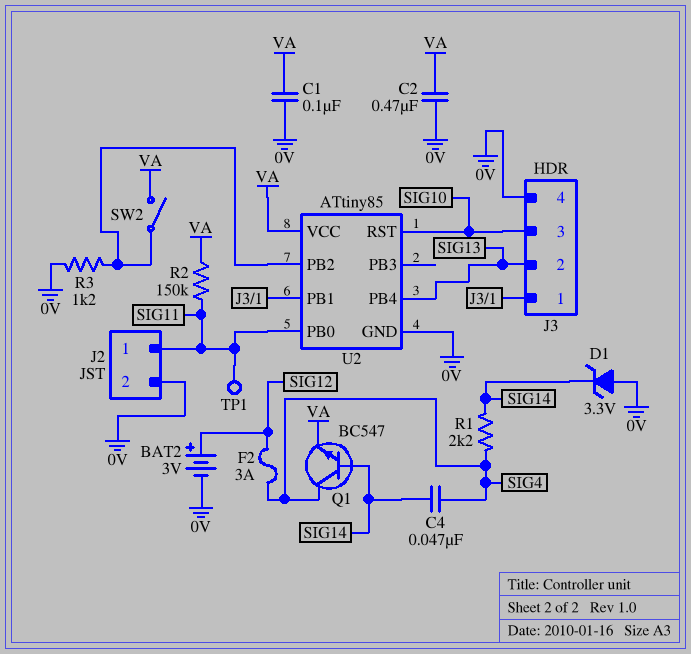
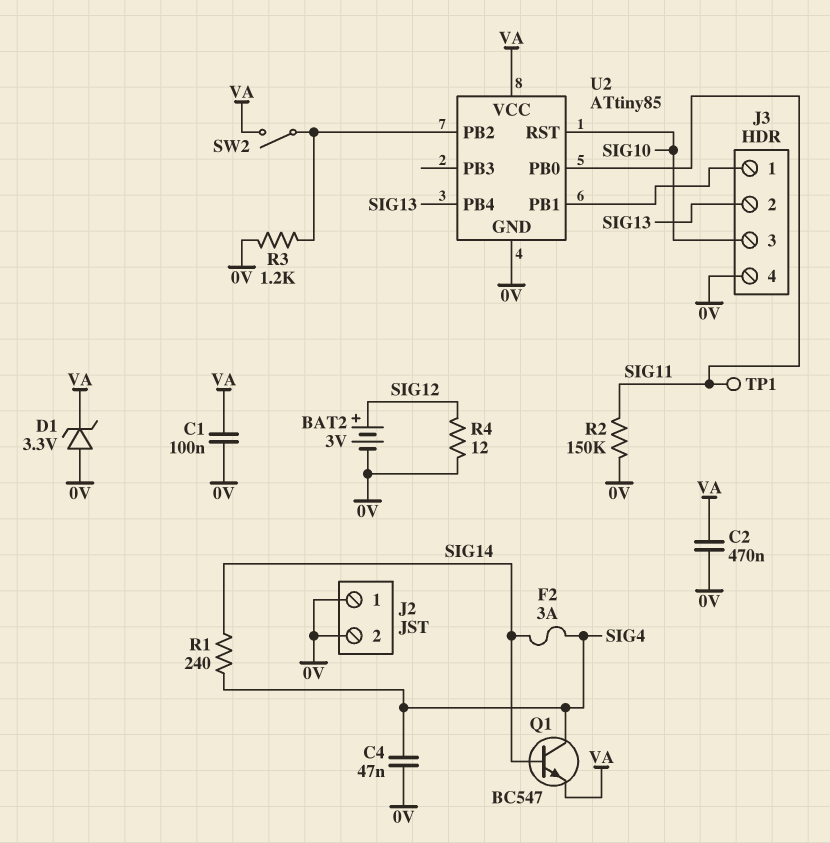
C4: 47nF (SIG4, SIG14) -> 47nF (0V, SIG4)
D1: zener 3.3V (A 0V, K SIG14) -> zener 3.3V (A 0V, K VA)
F2: 3A (SIG4, SIG12) -> 3A (SIG4, SIG14)
J2 pin 1: SIG11 -> 0V
R1: 2.2k (SIG4, SIG14) -> 240 (SIG4, SIG14)
R2: 150k (SIG11, VA) -> 150k (0V, SIG11)
R4: none -> 12 (0V, SIG12)

